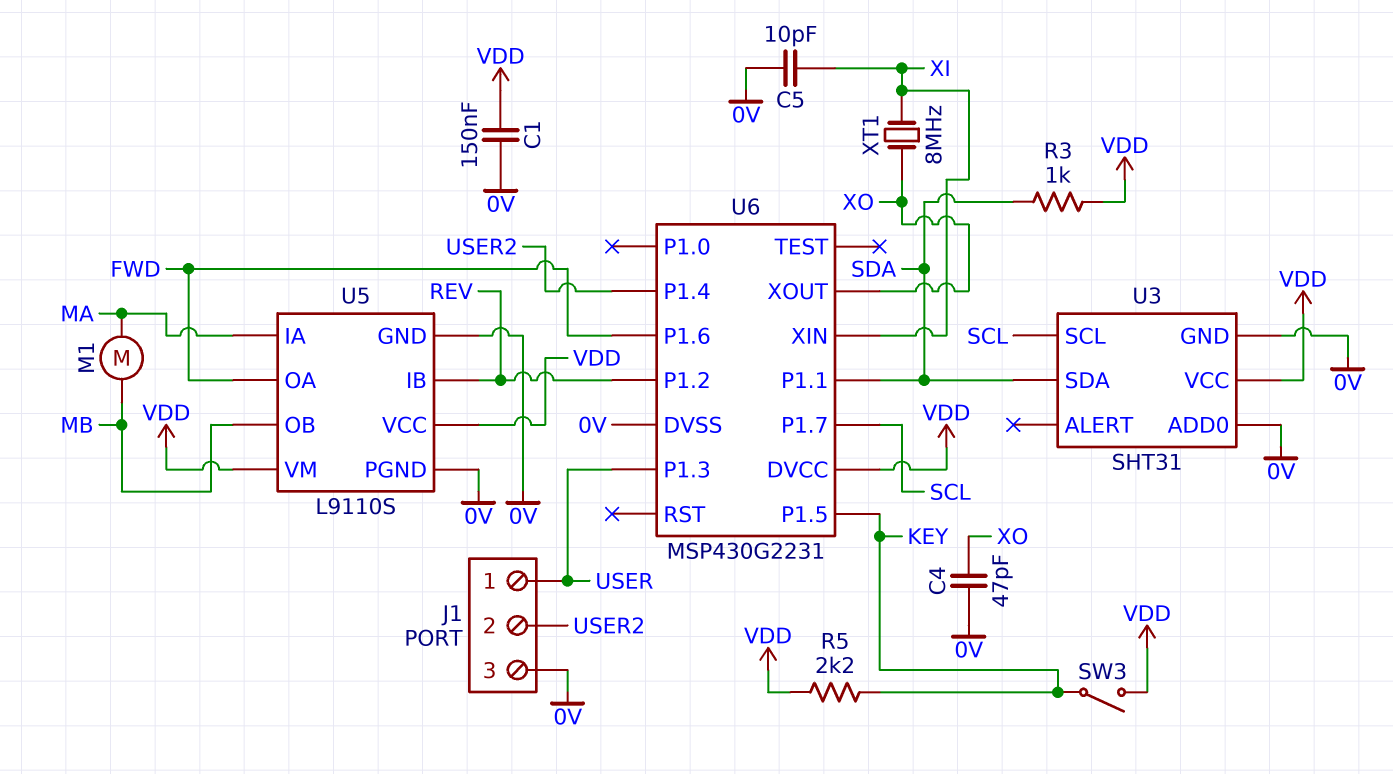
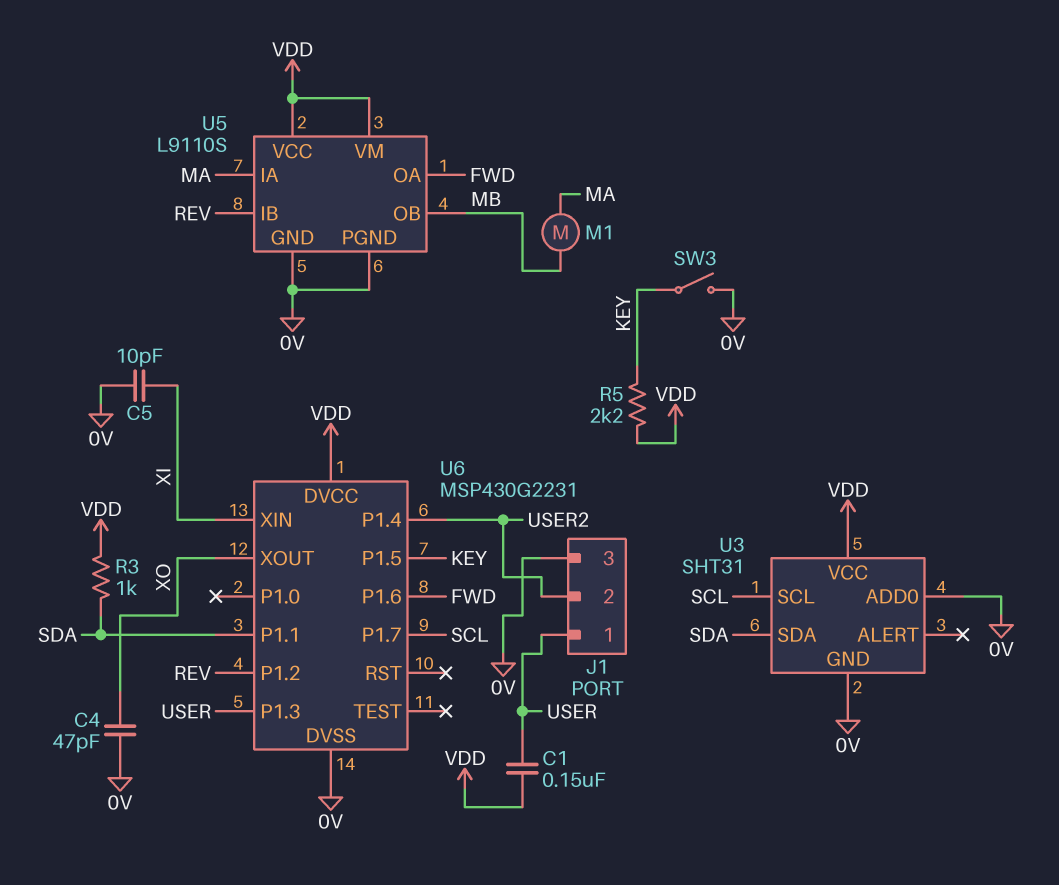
C1: 150nF (0V, VDD) -> 150nF (USER, VDD)
SW3: switch (KEY, VDD) -> switch (0V, KEY)
XT1: 8MHz (XI, XO) -> none

